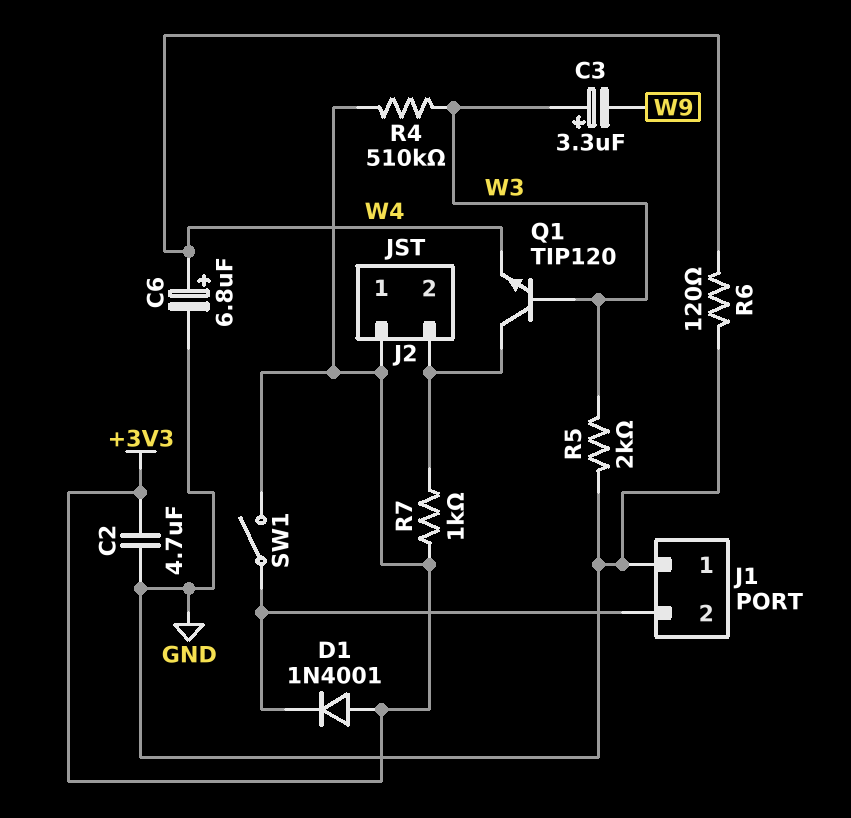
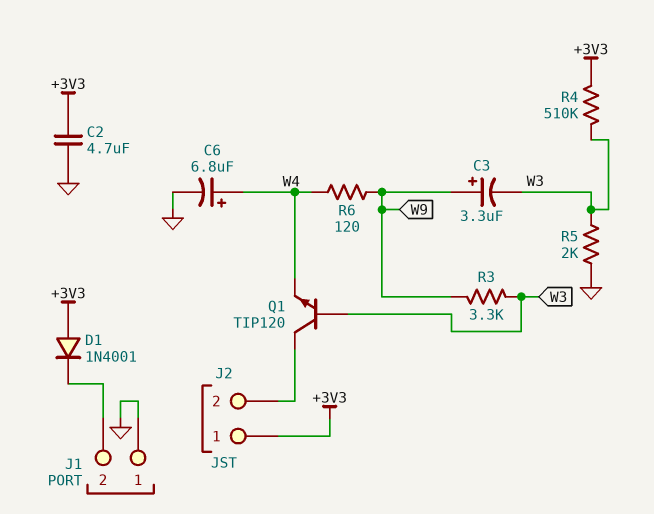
C3: 3.3uF (plus W3, minus W9) -> 3.3uF (plus W9, minus W3)
R3: none -> 3.3k (W3, W9)
R6: 120 (GND, W4) -> 120 (W4, W9)
R7: 1k (+3V3, J2/2) -> none
SW1: switch (+3V3, J1/2) -> none

